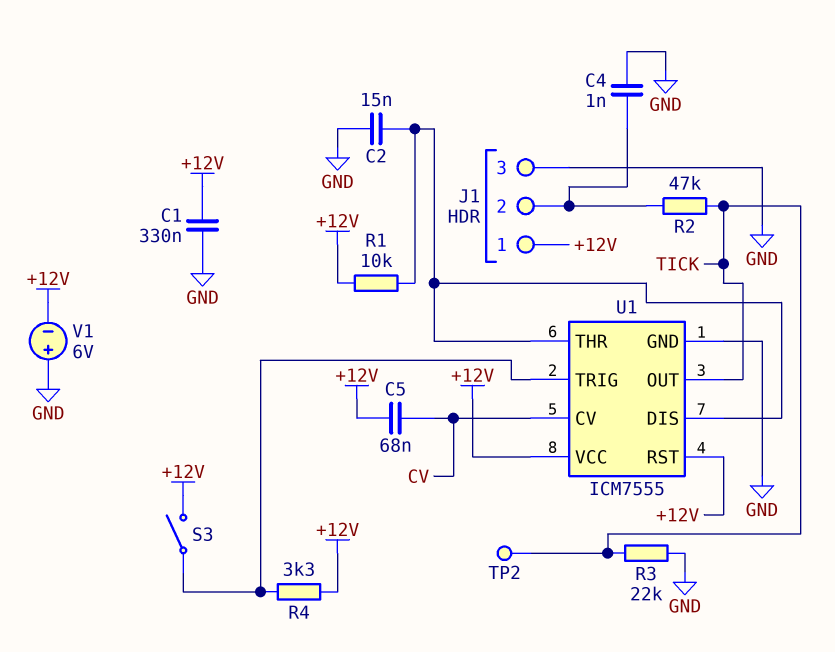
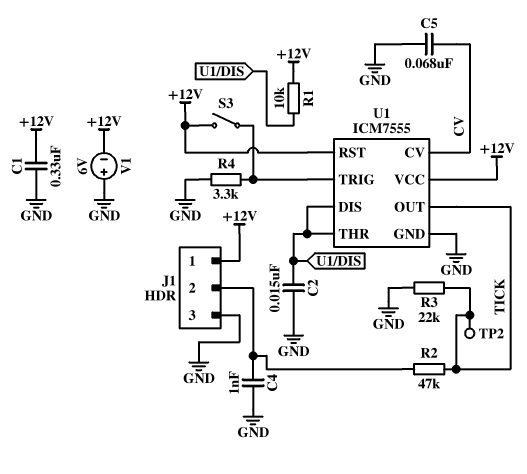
C5: 68nF (+12V, CV) -> 68nF (CV, GND)
R4: 3.3k (+12V, U1/TRIG) -> 3.3k (GND, U1/TRIG)

